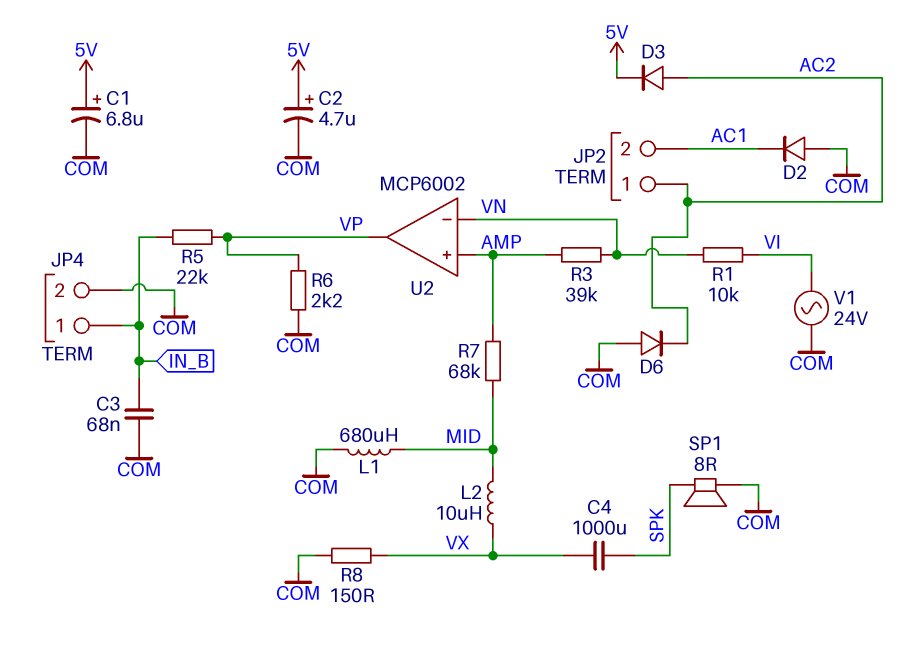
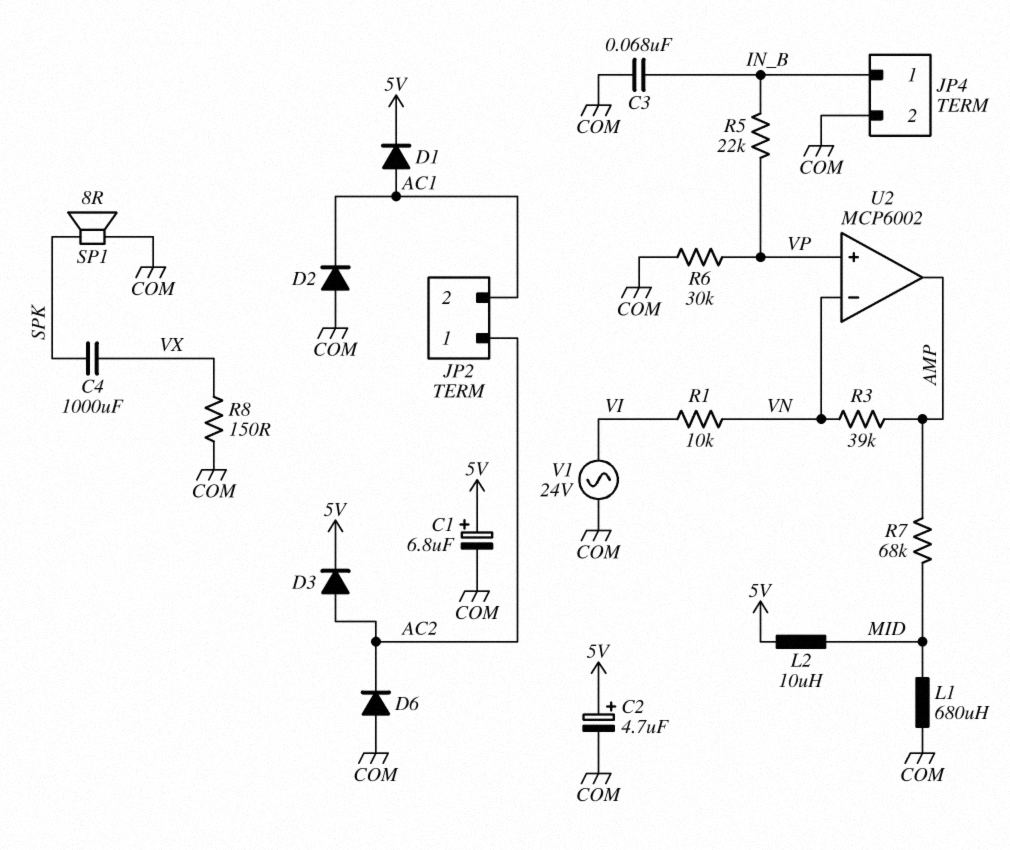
D1: none -> diode (A AC1, K 5V)
L2: 10uH (MID, VX) -> 10uH (5V, MID)
R6: 2.2k (COM, VP) -> 30k (COM, VP)
U2 pin in+: AMP -> VP
U2 pin out: VP -> AMP

